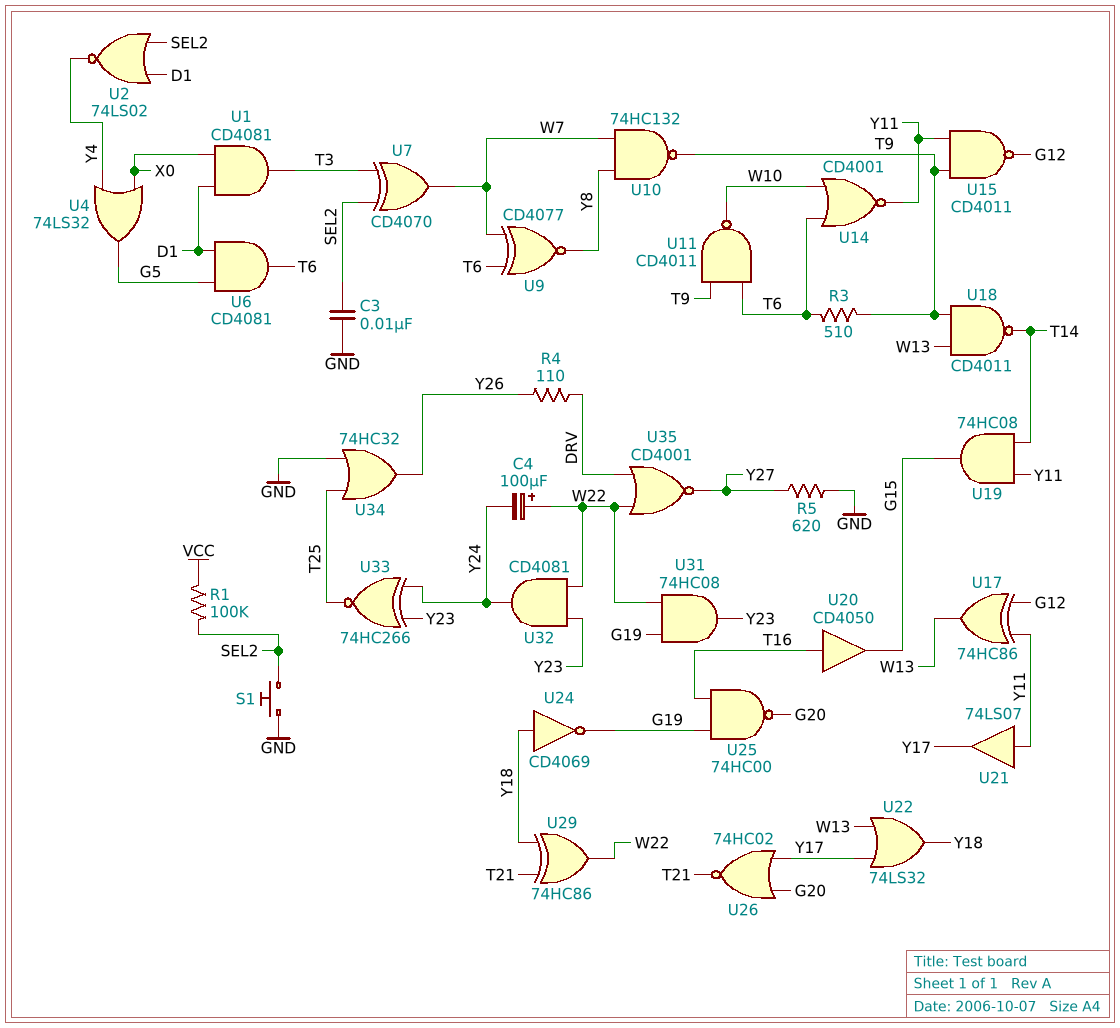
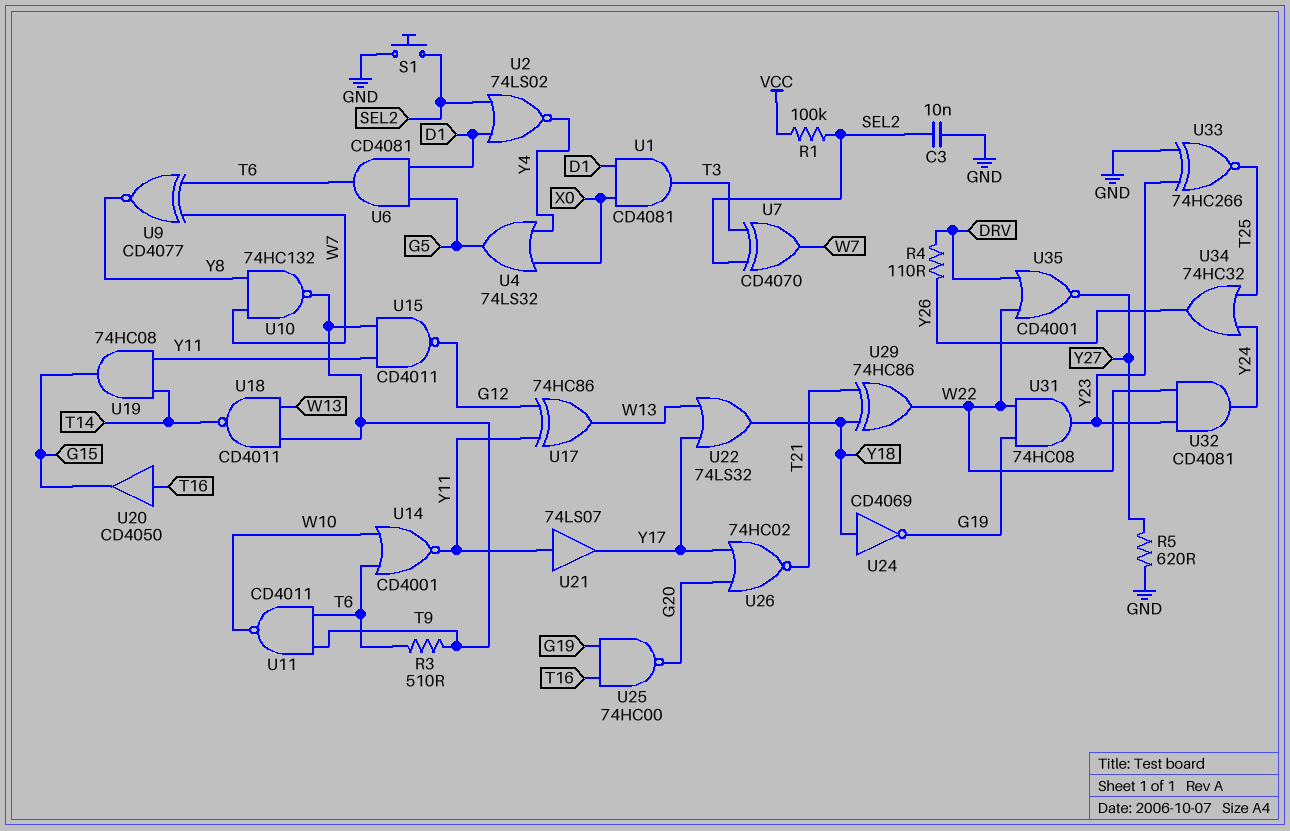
C4: 100uF (plus W22, minus Y24) -> none
U33: XNOR 74HC266 (in Y23, in Y24, out T25) -> XNOR 74HC266 (in GND, in Y23, out T25)
U34: OR 74HC32 (in GND, in T25, out Y26) -> OR 74HC32 (in T25, in Y24, out Y26)

